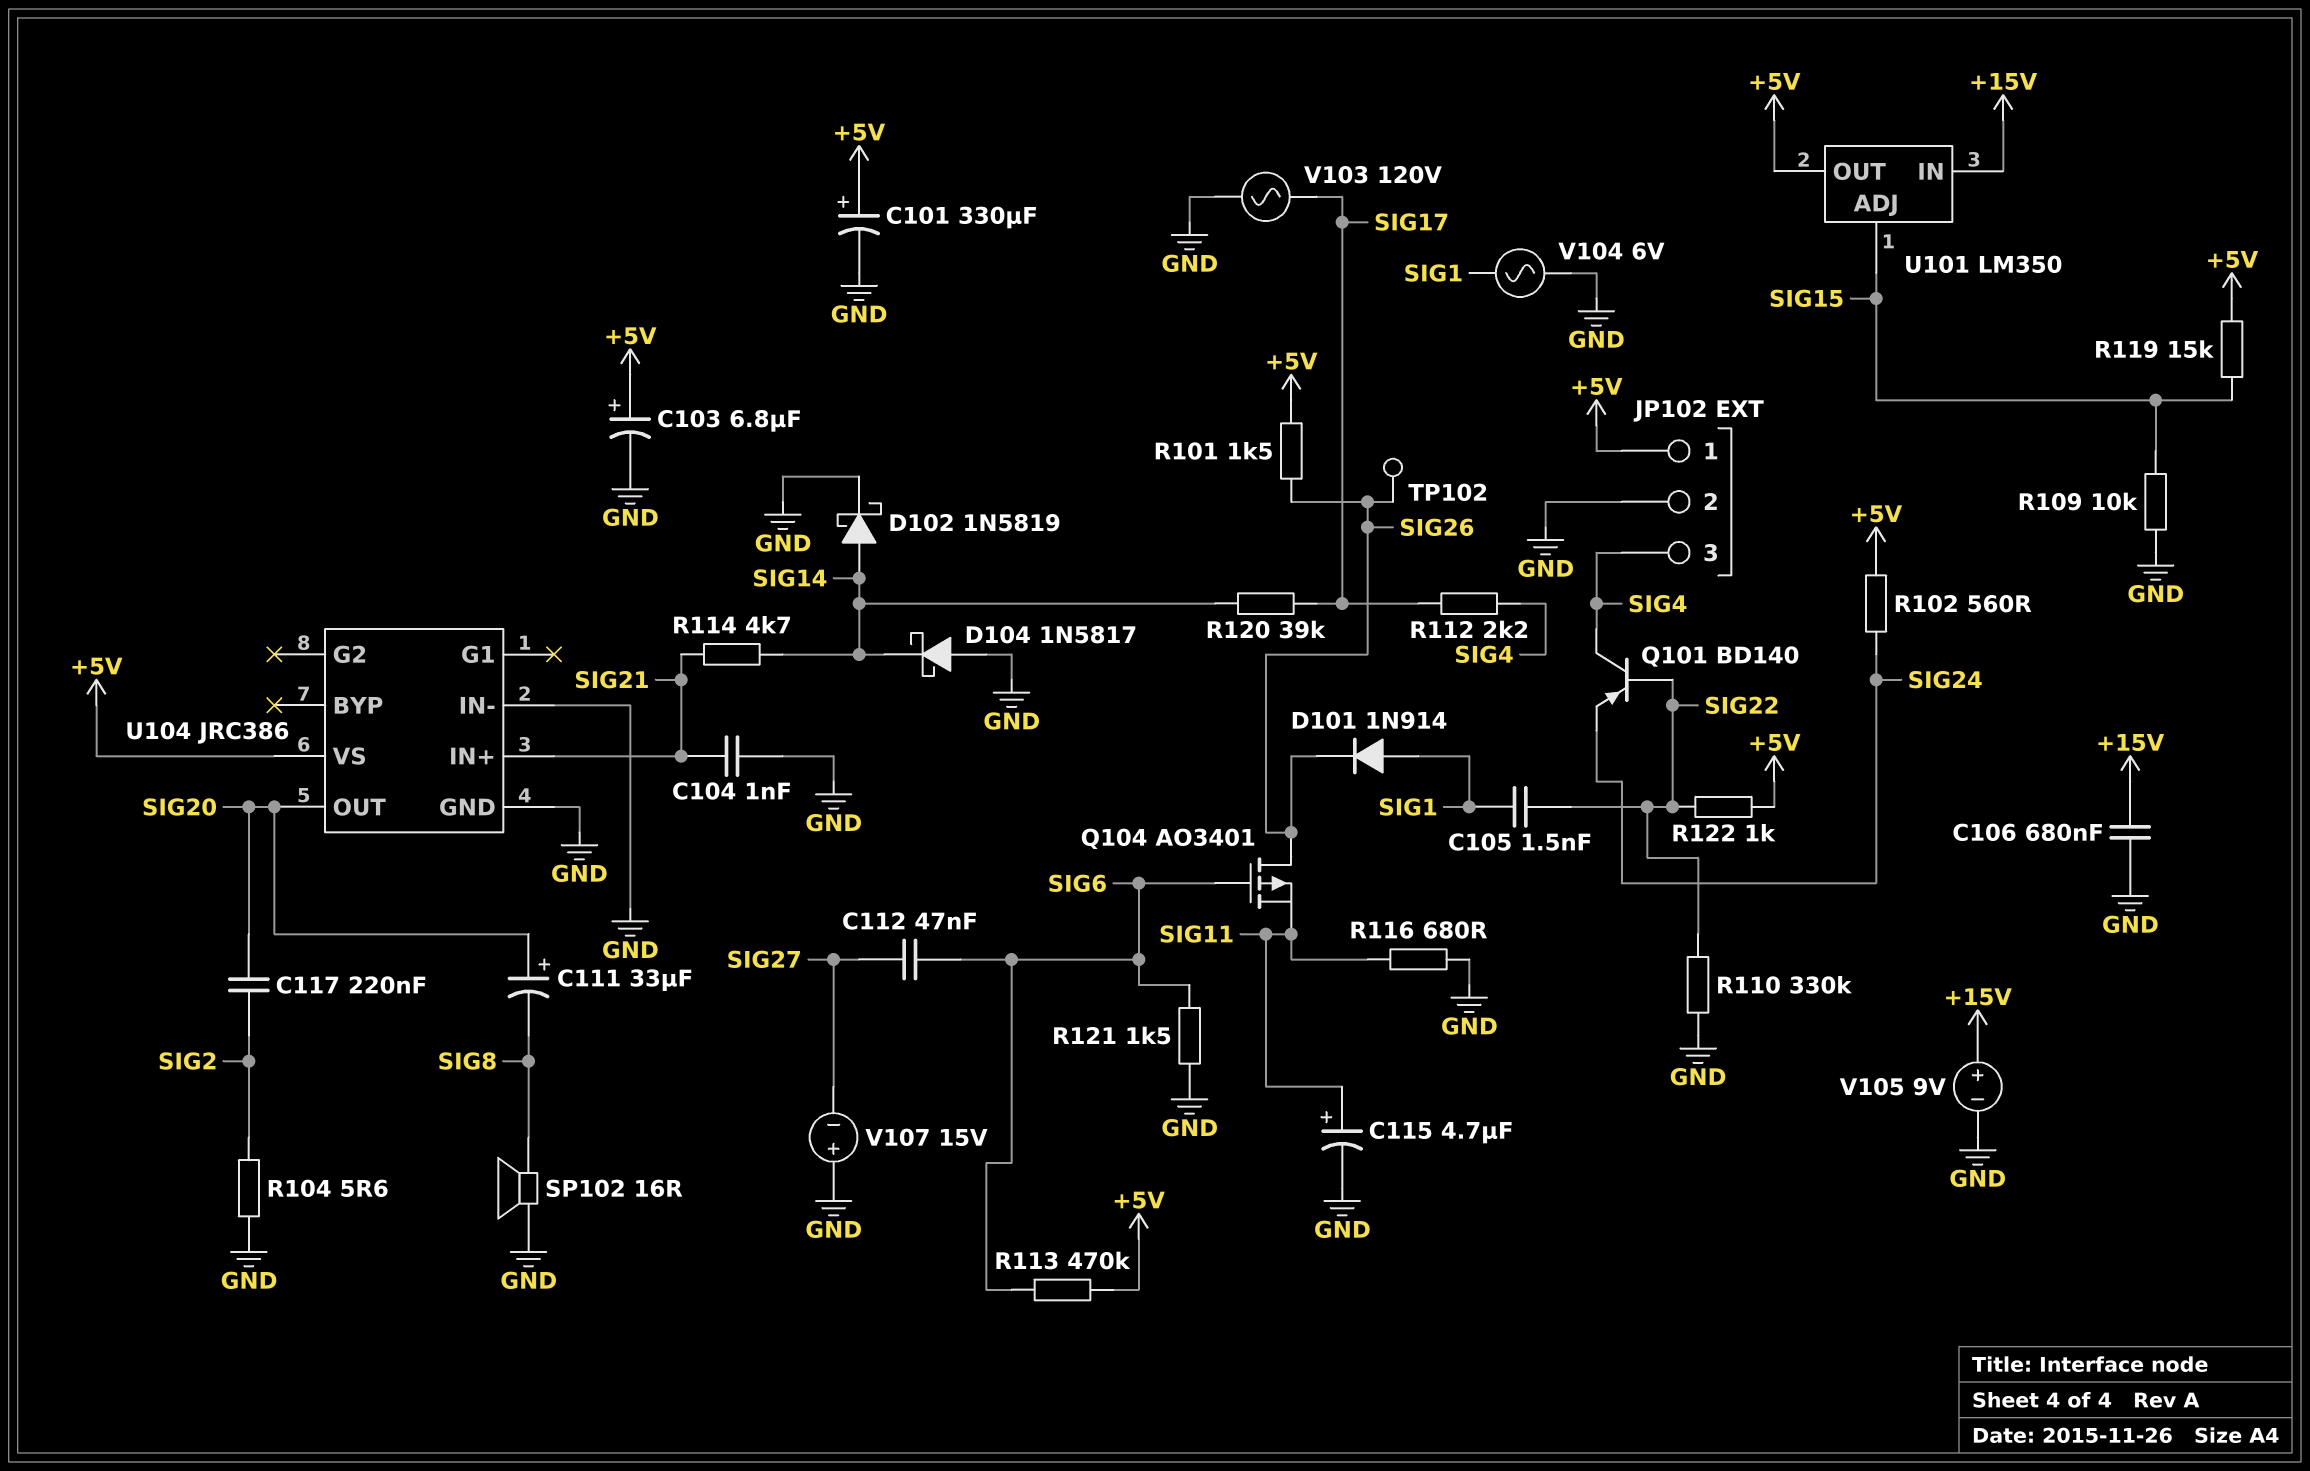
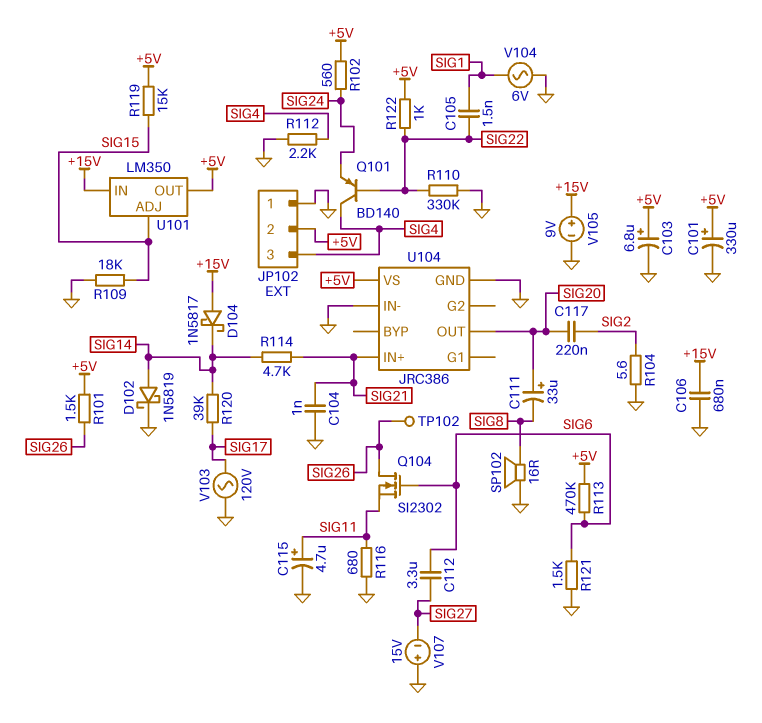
C112: 47nF (SIG6, SIG27) -> 3.3uF (SIG6, SIG27)
D101: diode 1N914 (A SIG1, K SIG26) -> none
D104: schottky 1N5817 (A GND, K SIG14) -> schottky 1N5817 (A +15V, K SIG14)
JP102 pin 1: +5V -> GND
JP102 pin 2: GND -> +5V
Q104: PMOS AO3401 (G SIG6, D SIG26, S SIG11) -> NMOS SI2302 (G SIG6, D SIG26, S SIG11)
R109: 10k (GND, SIG15) -> 18k (GND, SIG15)
R112: 2.2k (SIG4, SIG17) -> 2.2k (GND, SIG4)

